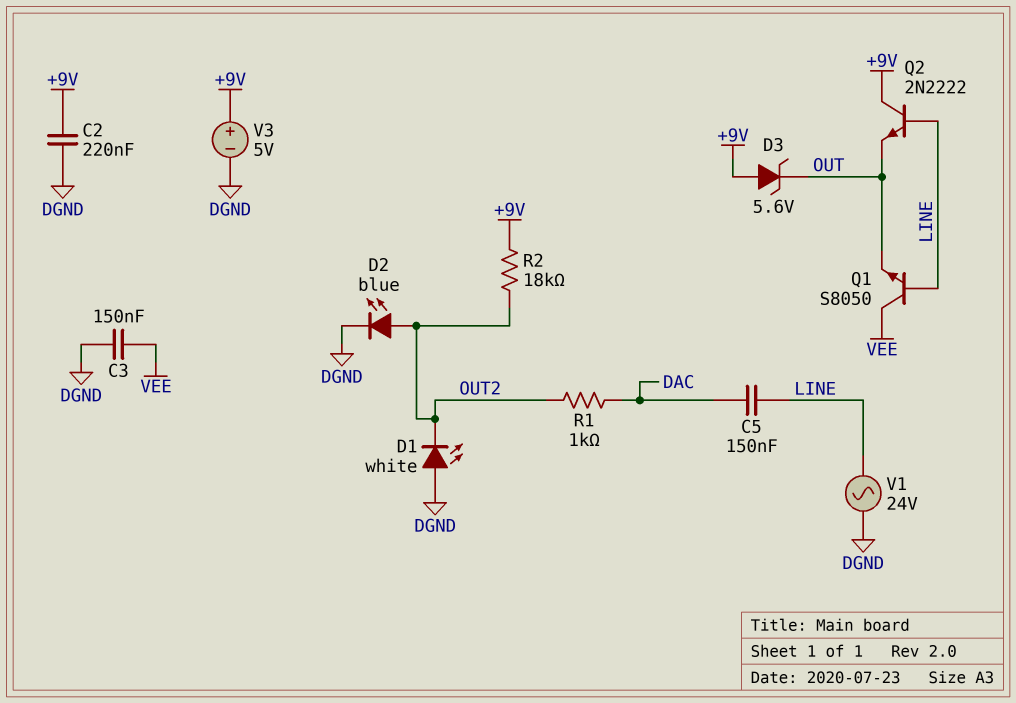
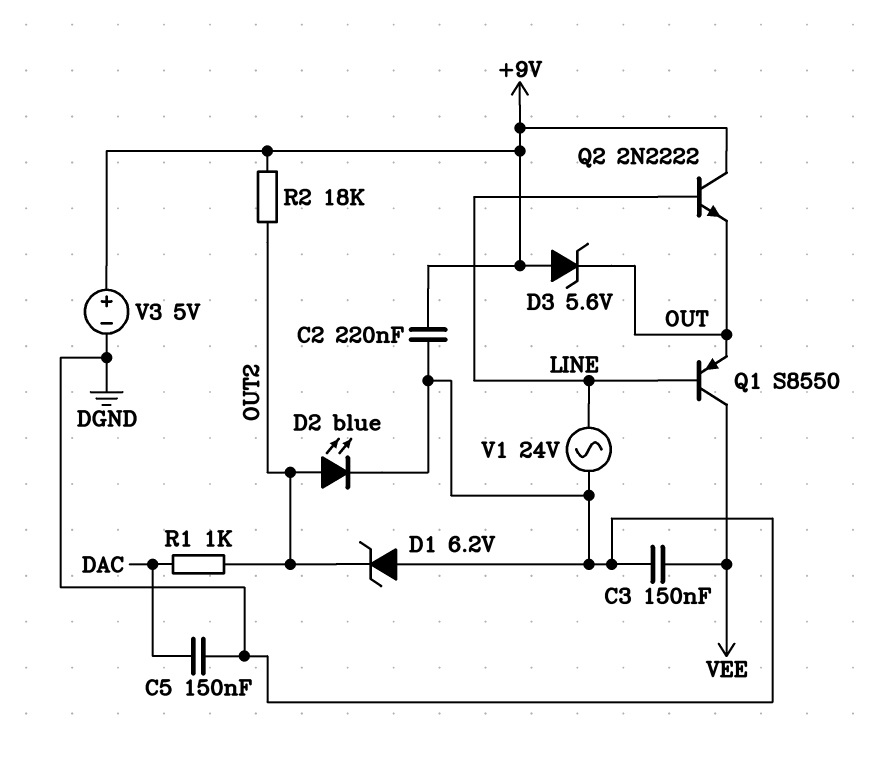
C5: 150nF (DAC, LINE) -> 150nF (DAC, DGND)
D1: LED white (A DGND, K OUT2) -> zener 6.2V (A DGND, K OUT2)
Q1: NPN S8050 (B LINE, C VEE, E OUT) -> PNP S8550 (B LINE, C VEE, E OUT)

